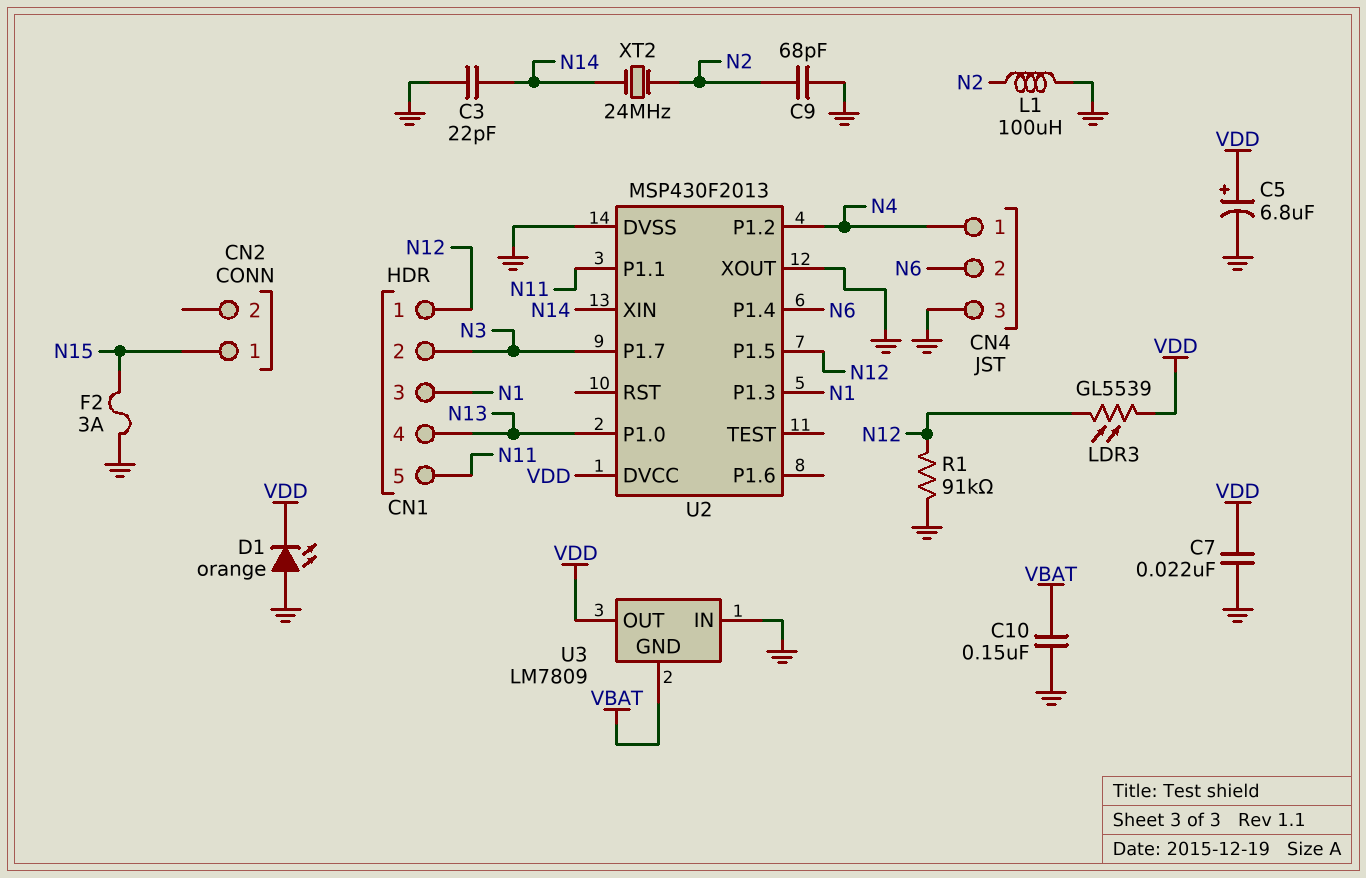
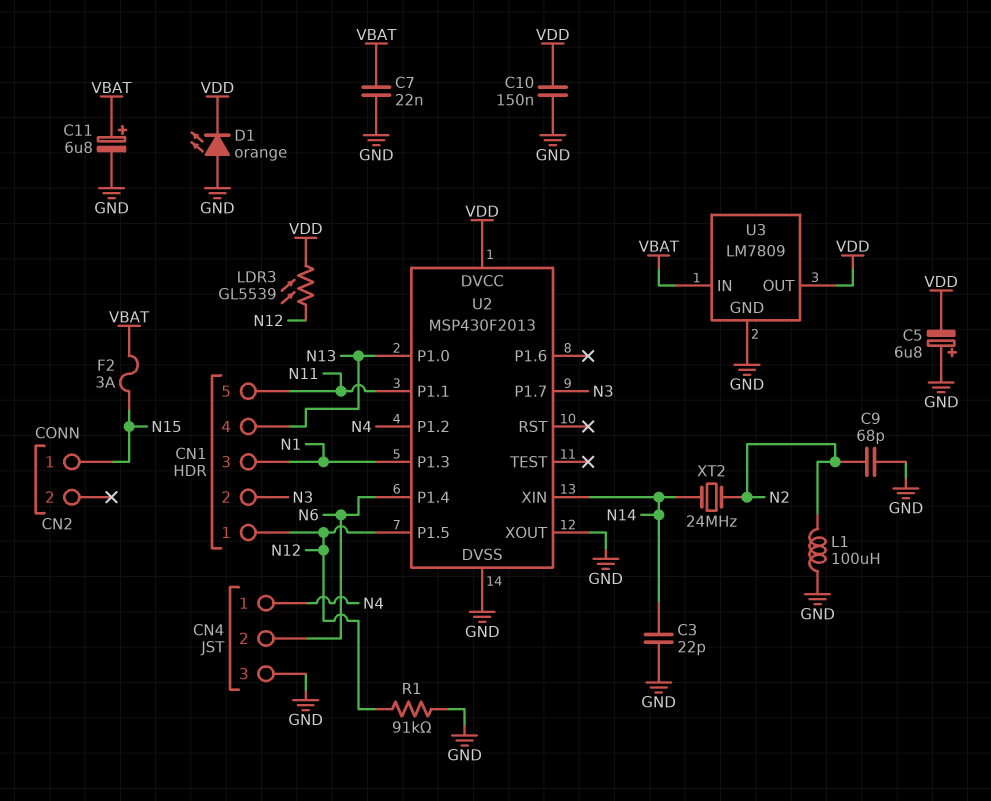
C5: 6.8uF (plus VDD, minus GND) -> 6.8uF (plus GND, minus VDD)
C7: 22nF (GND, VDD) -> 22nF (GND, VBAT)
C10: 150nF (GND, VBAT) -> 150nF (GND, VDD)
C11: none -> 6.8uF (plus VBAT, minus GND)
F2: 3A (GND, N15) -> 3A (N15, VBAT)
U3 pin GND: VBAT -> GND
U3 pin IN: GND -> VBAT

